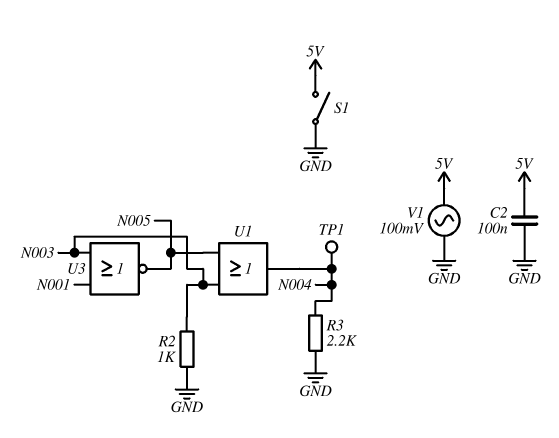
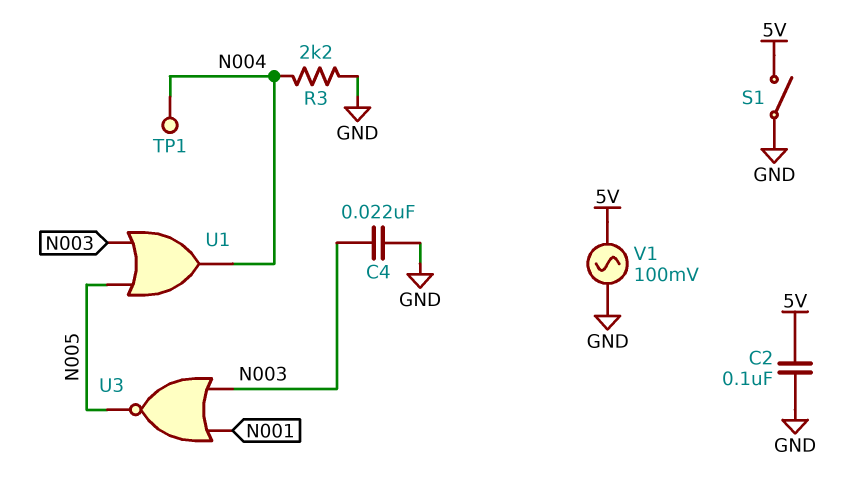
C4: none -> 22nF (GND, N003)
R2: 1k (GND, N003) -> none

